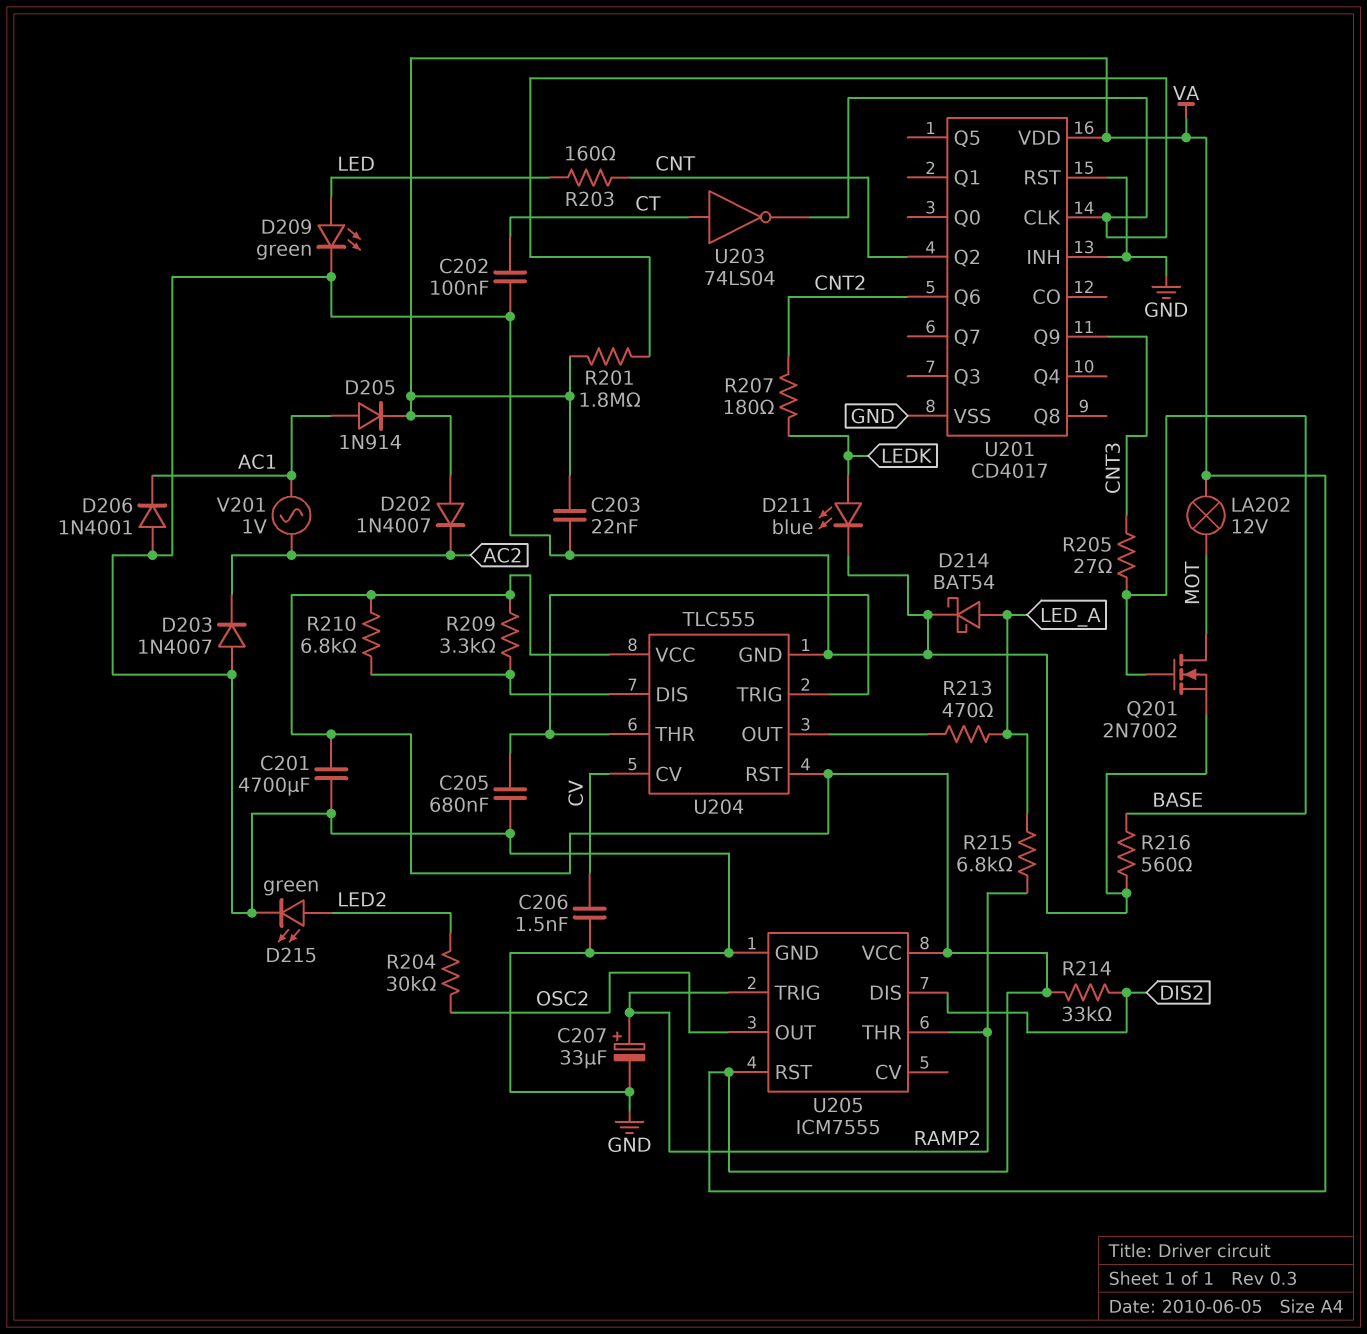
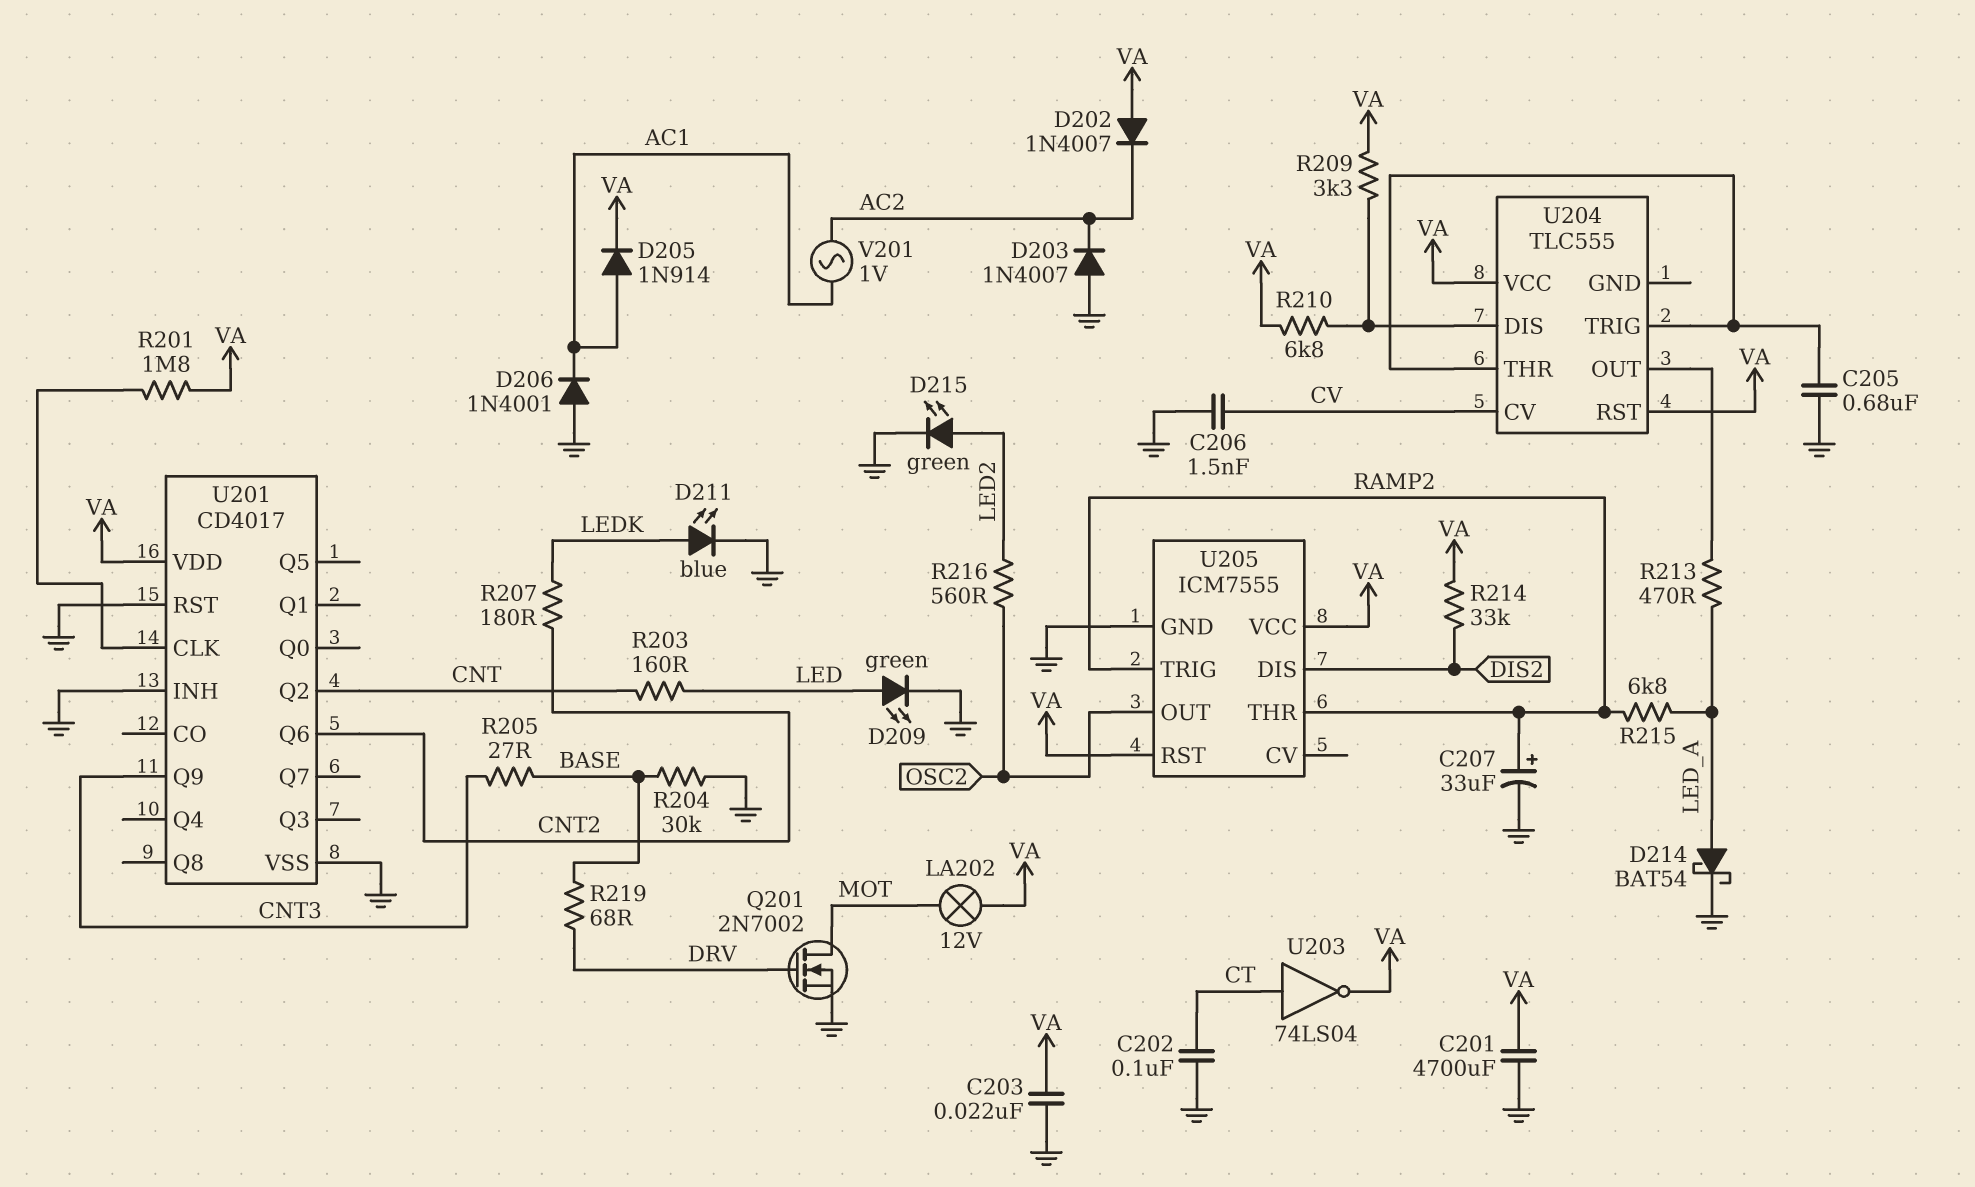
Q201: NMOS 2N7002 (G BASE, D MOT, S GND) -> NMOS 2N7002 (G DRV, D MOT, S GND)
R204: 30k (LED2, OSC2) -> 30k (BASE, GND)
R216: 560 (BASE, GND) -> 560 (LED2, OSC2)
R219: none -> 68 (BASE, DRV)
U203: NOT 74LS04 (in CT, out U201/CLK) -> NOT 74LS04 (in CT, out VA)
U204 pin GND: GND -> none

